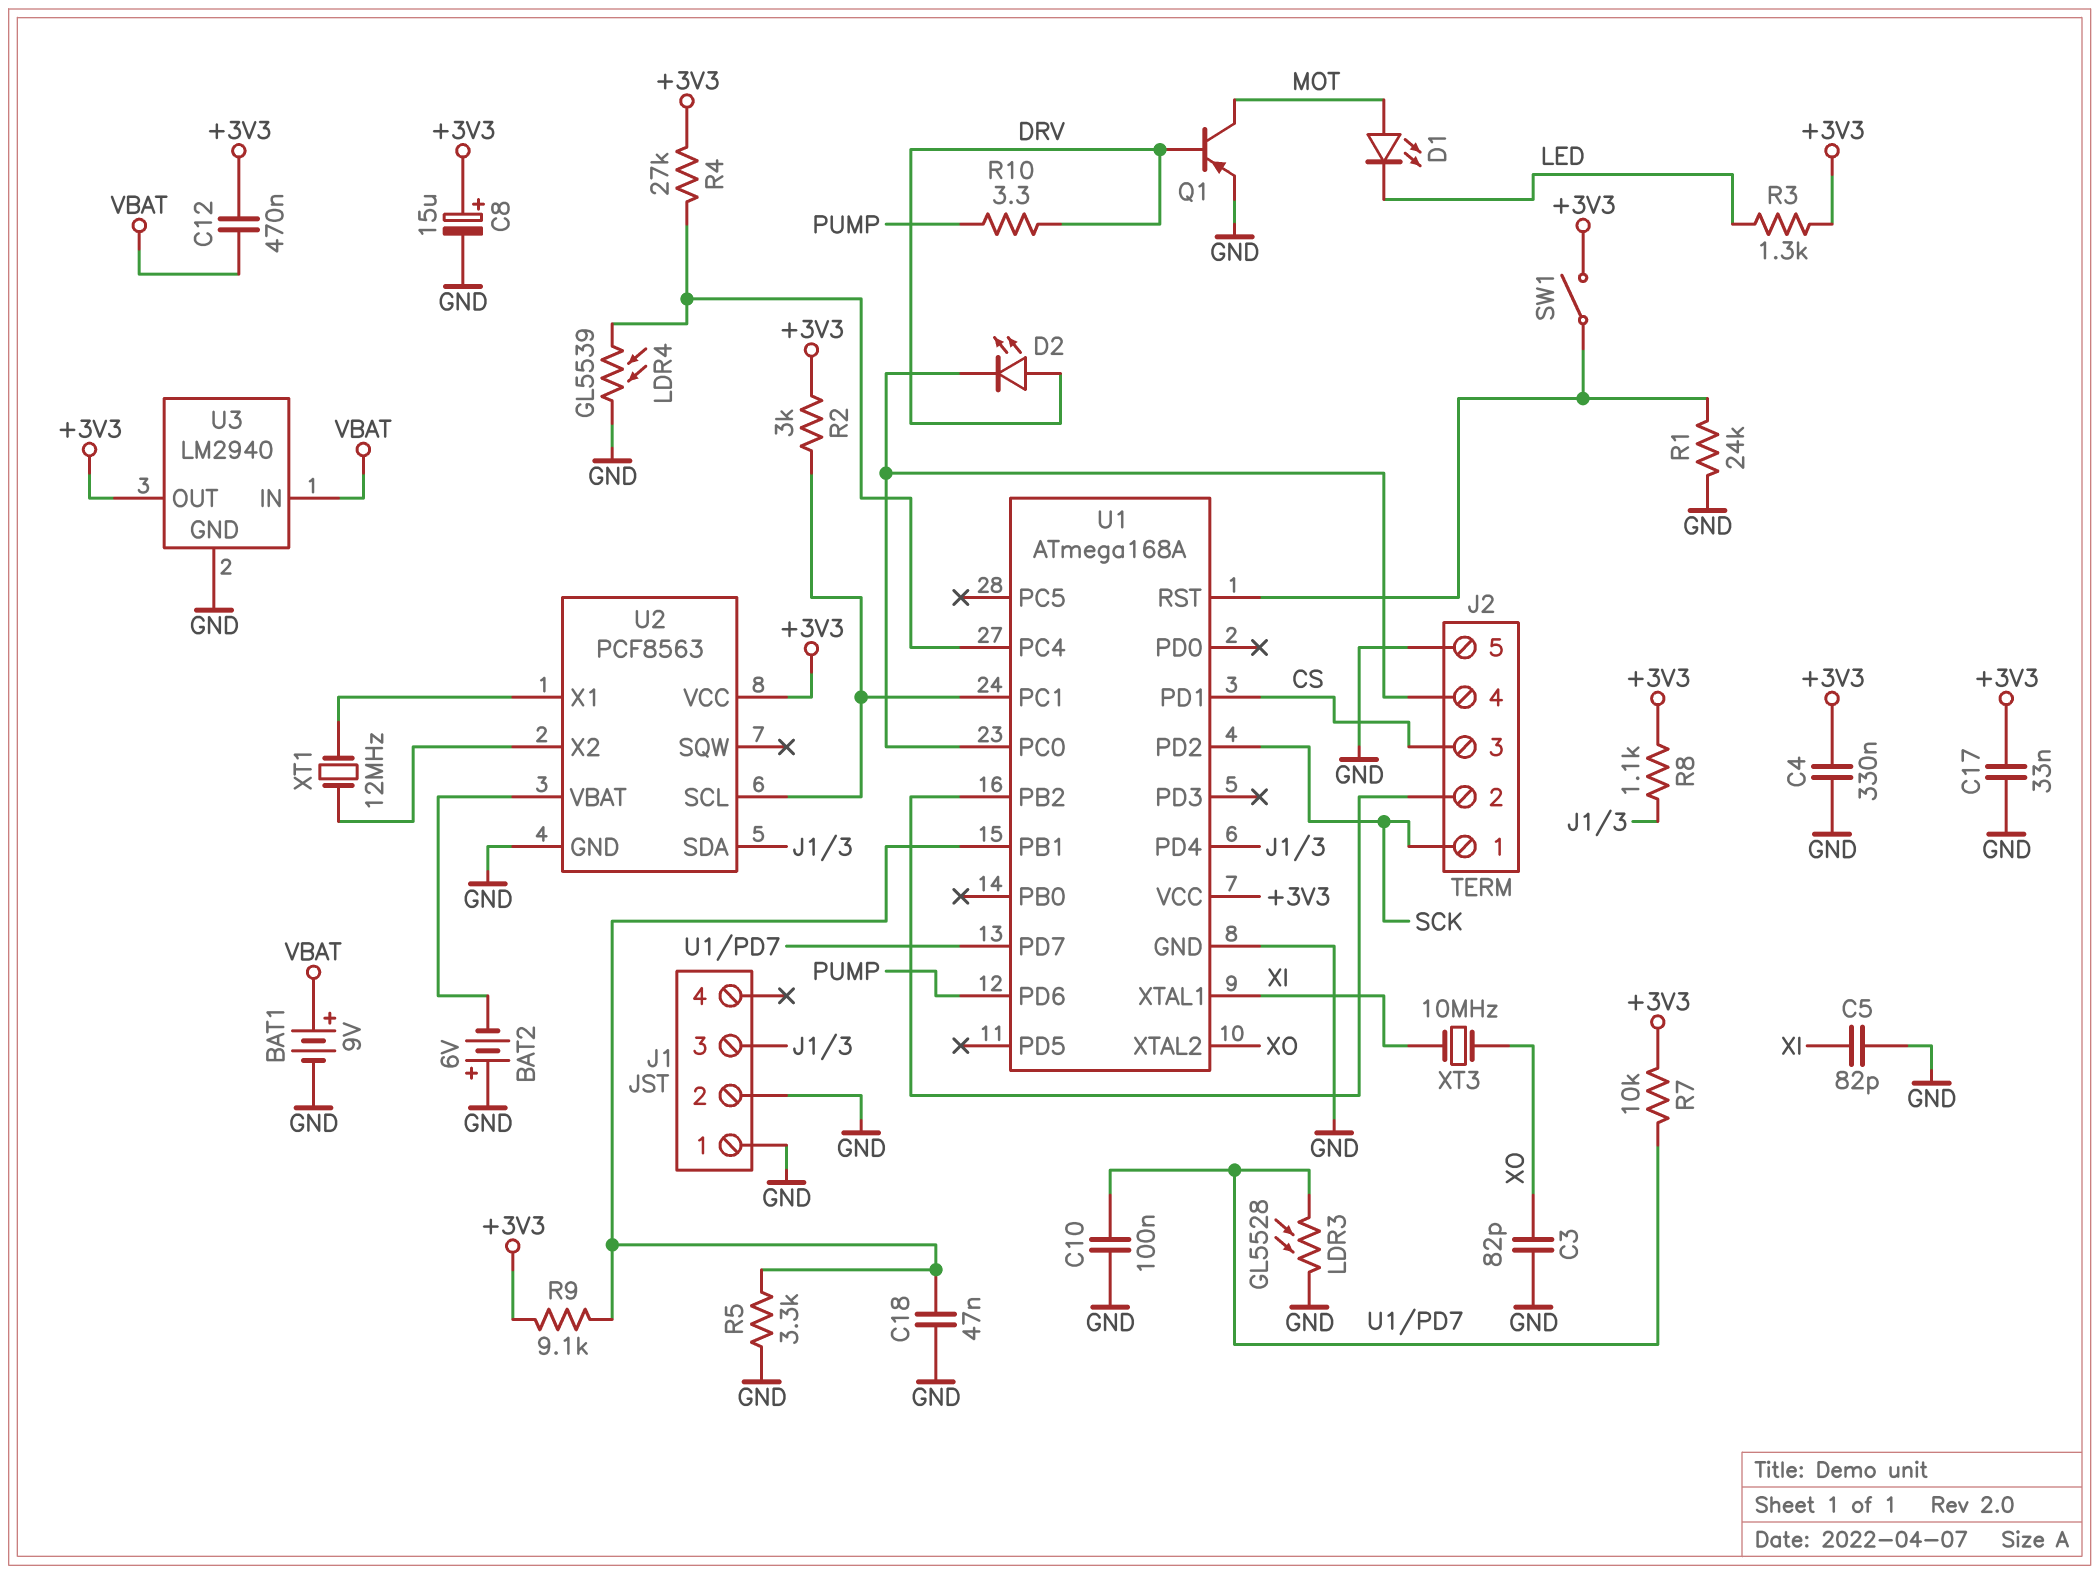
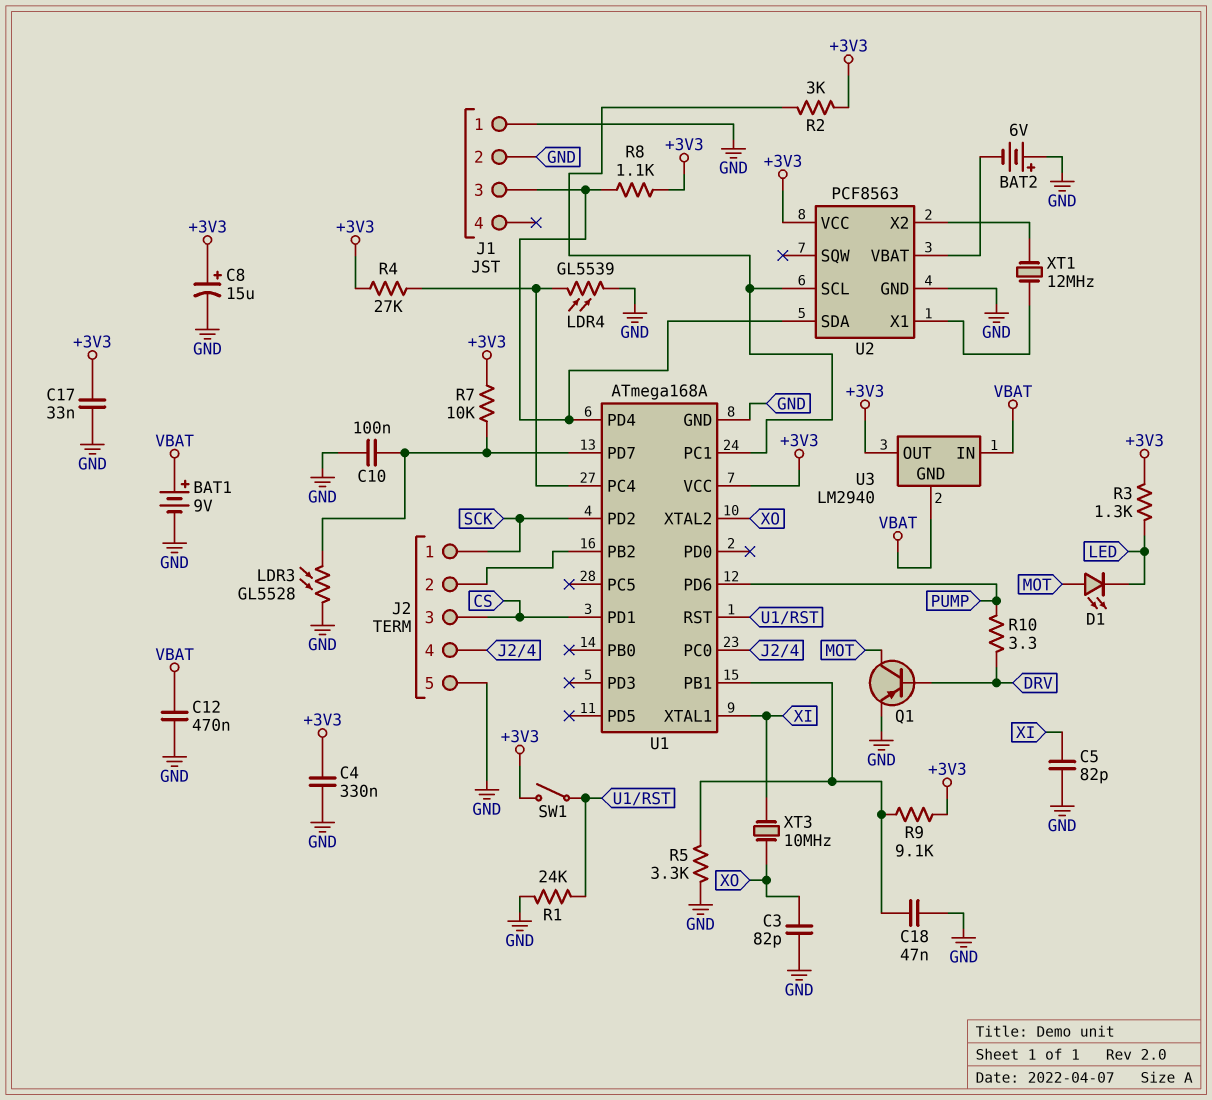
C12: 470nF (+3V3, VBAT) -> 470nF (GND, VBAT)
D2: LED (A DRV, K J2/4) -> none
U3 pin GND: GND -> VBAT

